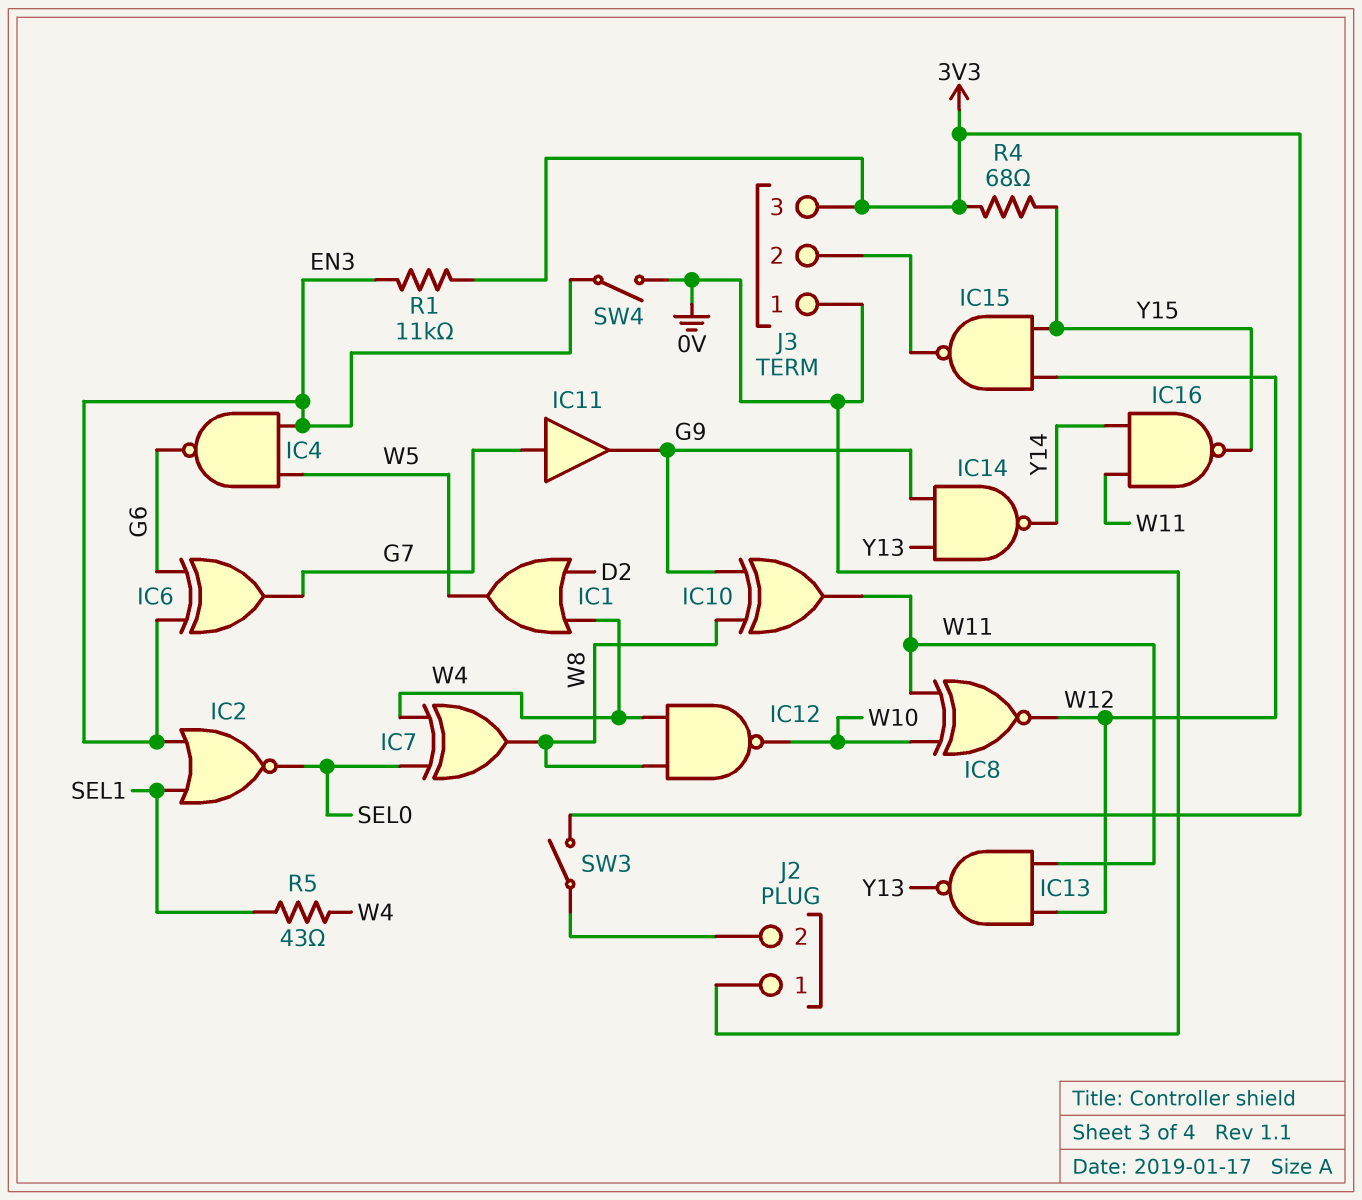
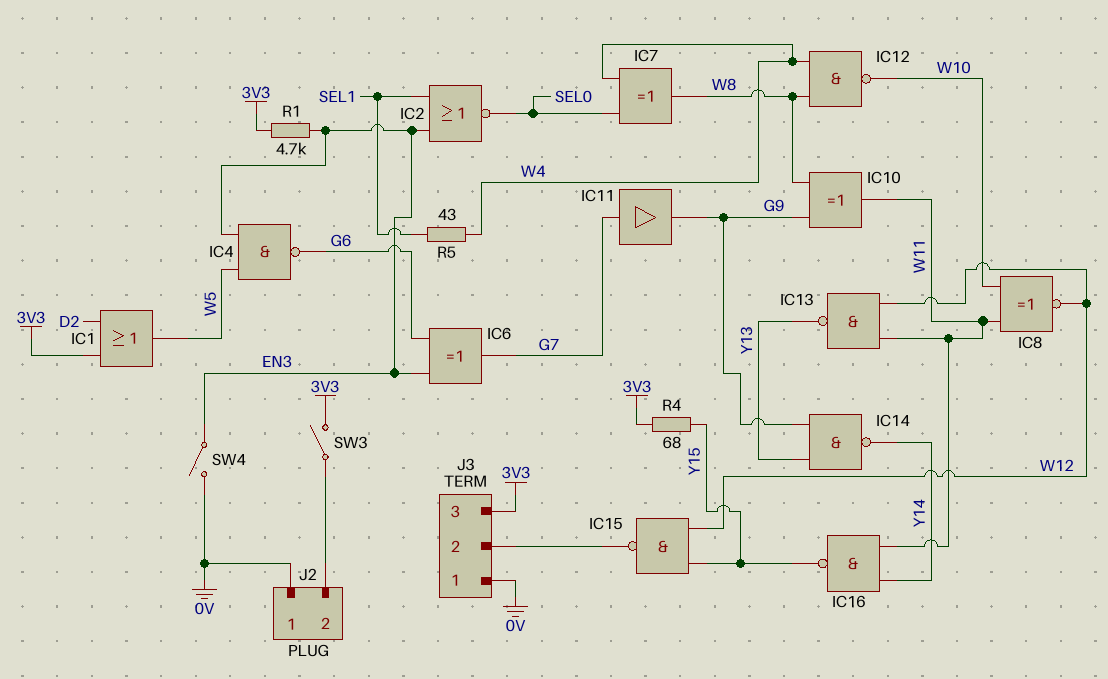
IC1: OR (in D2, in W4, out W5) -> OR (in 3V3, in D2, out W5)
R1: 11k (3V3, EN3) -> 4.7k (3V3, EN3)

